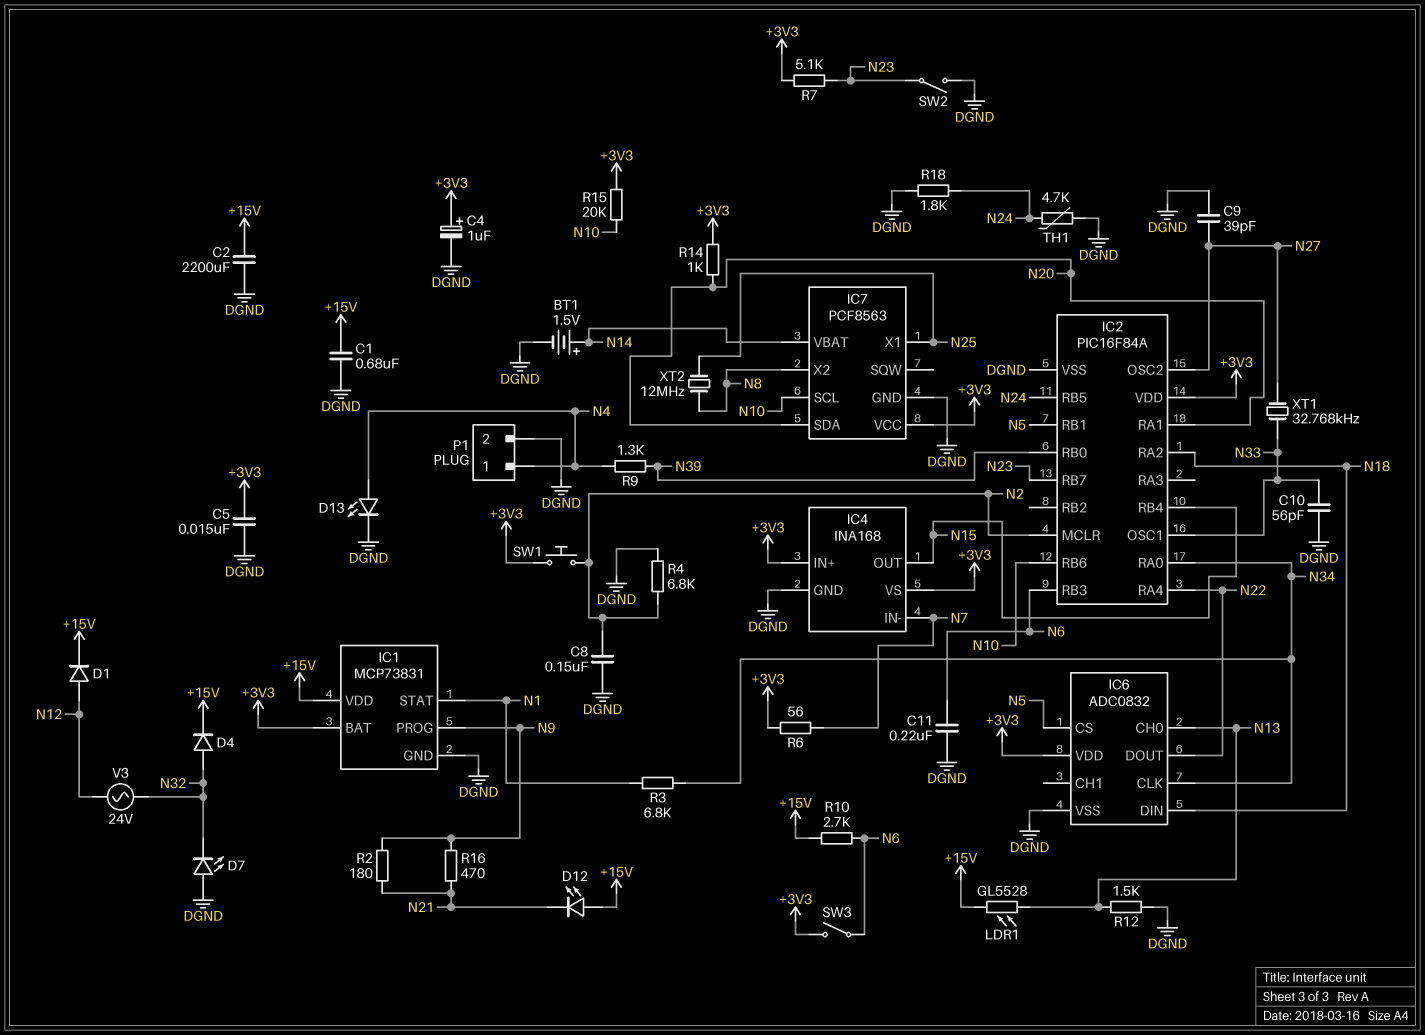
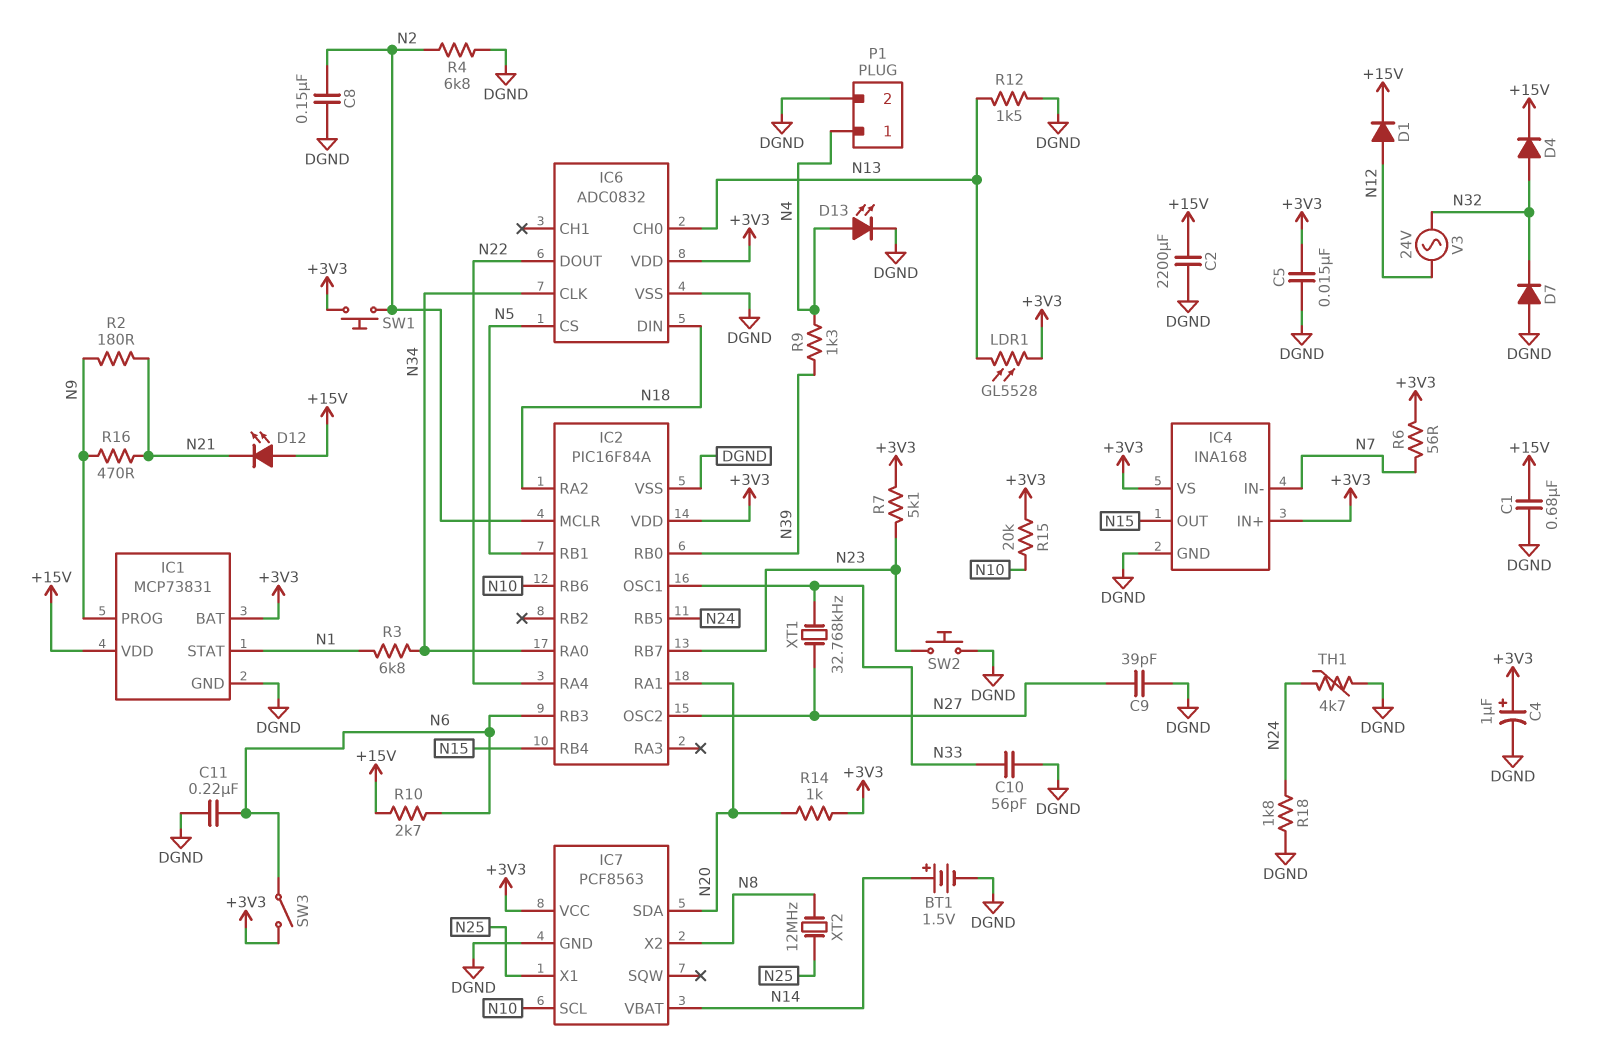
D7: LED (A DGND, K N32) -> diode (A DGND, K N32)
LDR1: GL5528 (+15V, N13) -> GL5528 (+3V3, N13)
SW2: switch (DGND, N23) -> button (DGND, N23)

